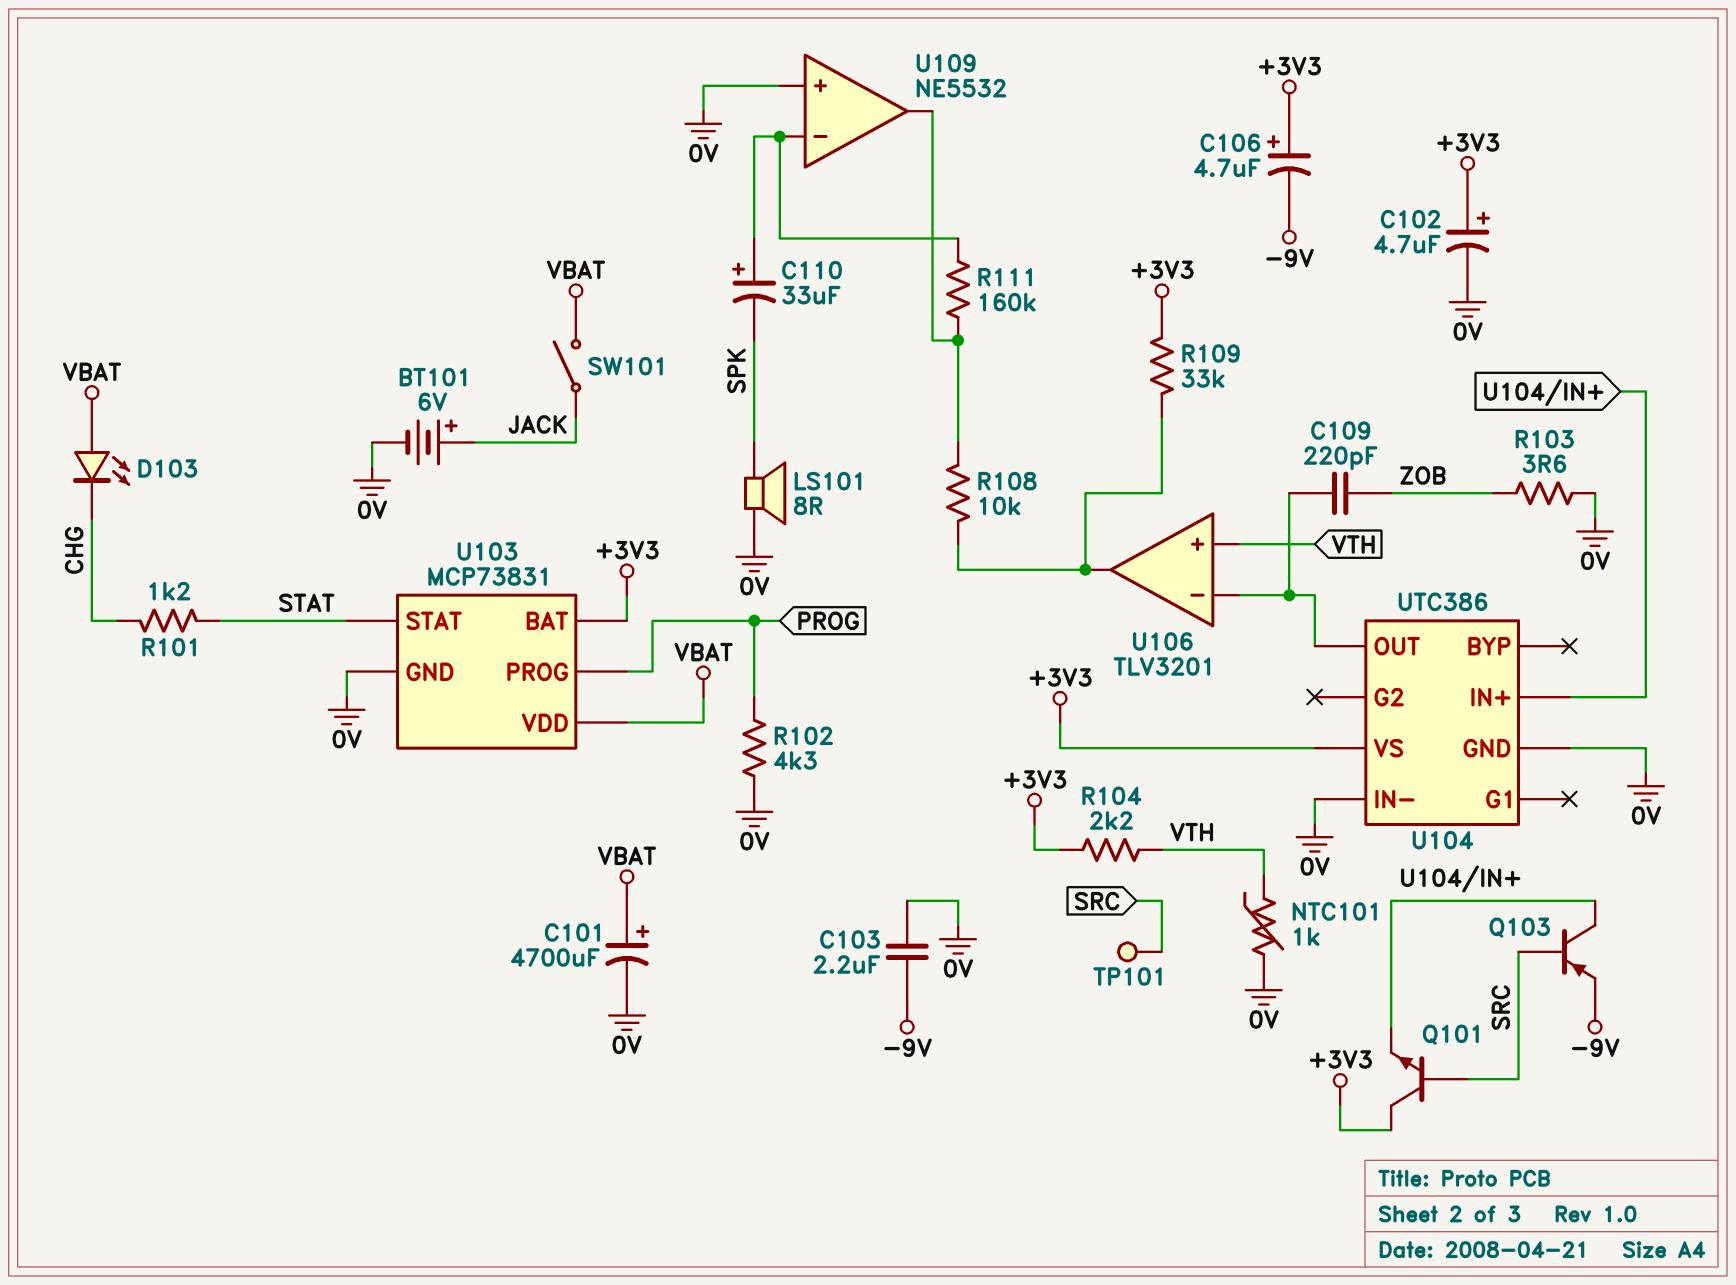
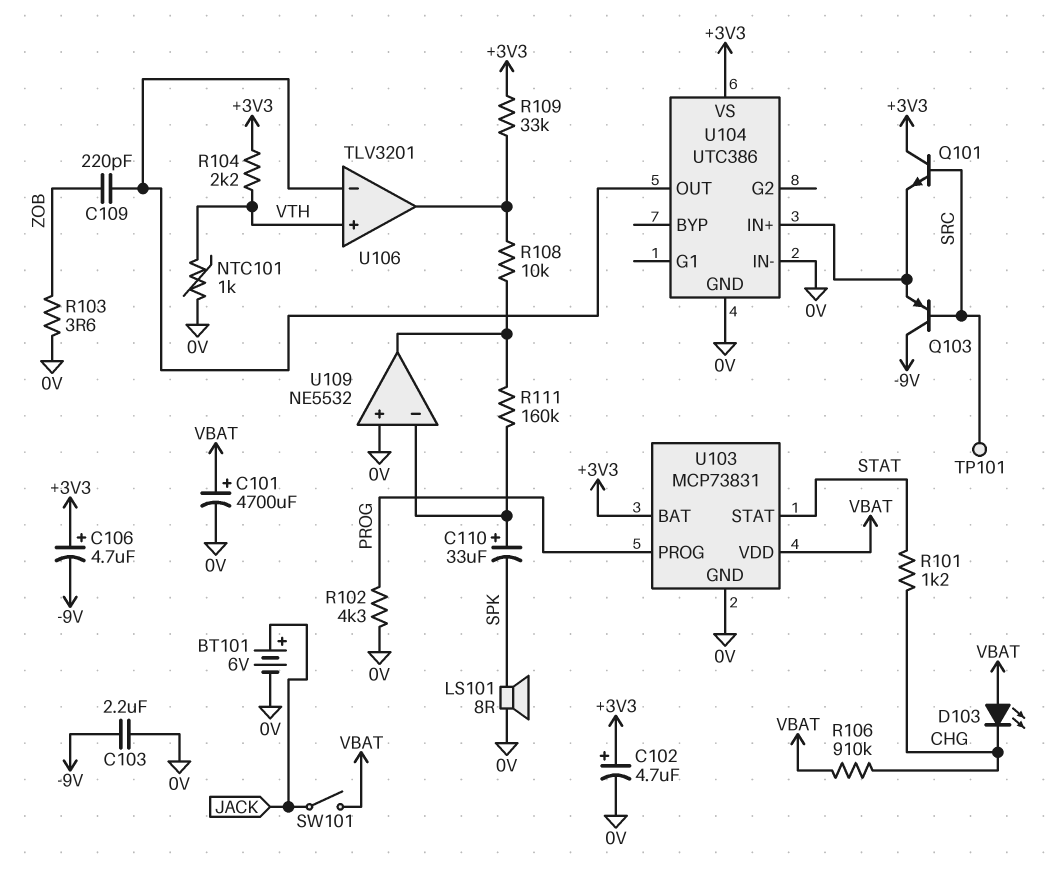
Q103: PNP (B SRC, C U104/IN+, E -9V) -> PNP (B SRC, C -9V, E U104/IN+)
R106: none -> 910k (CHG, VBAT)

